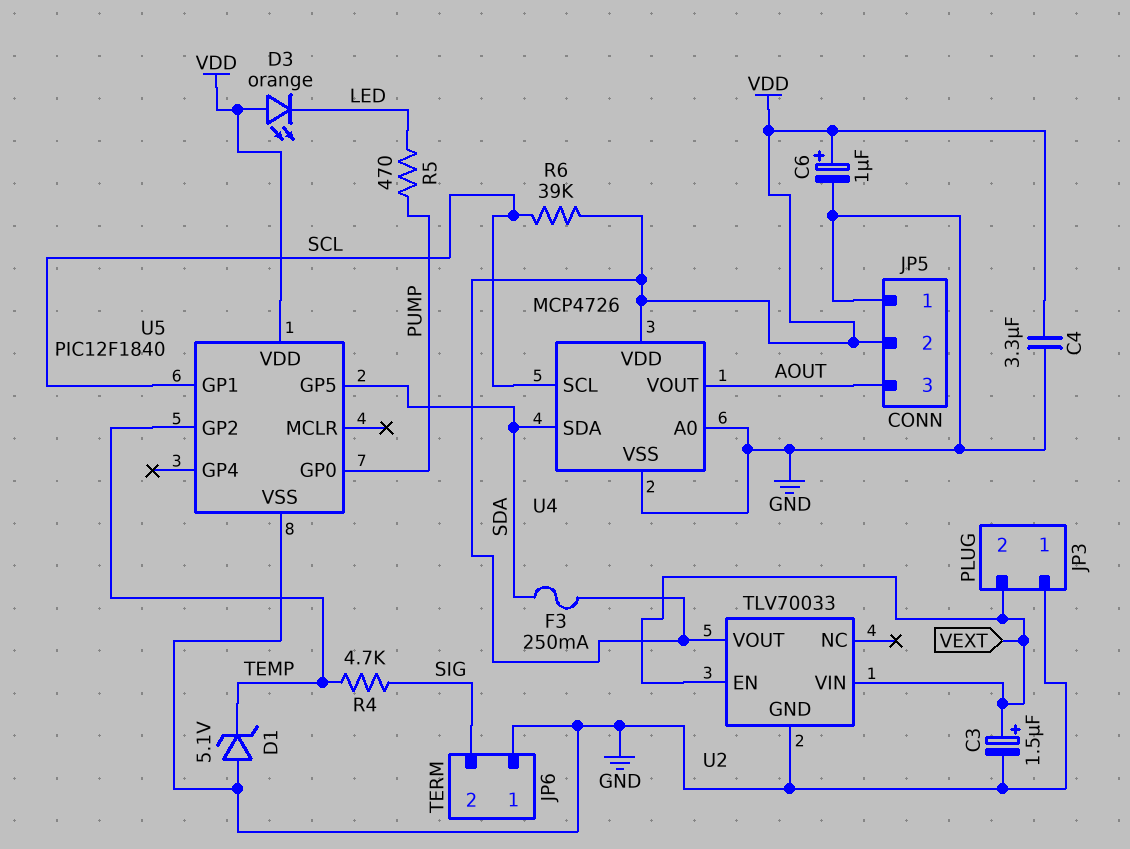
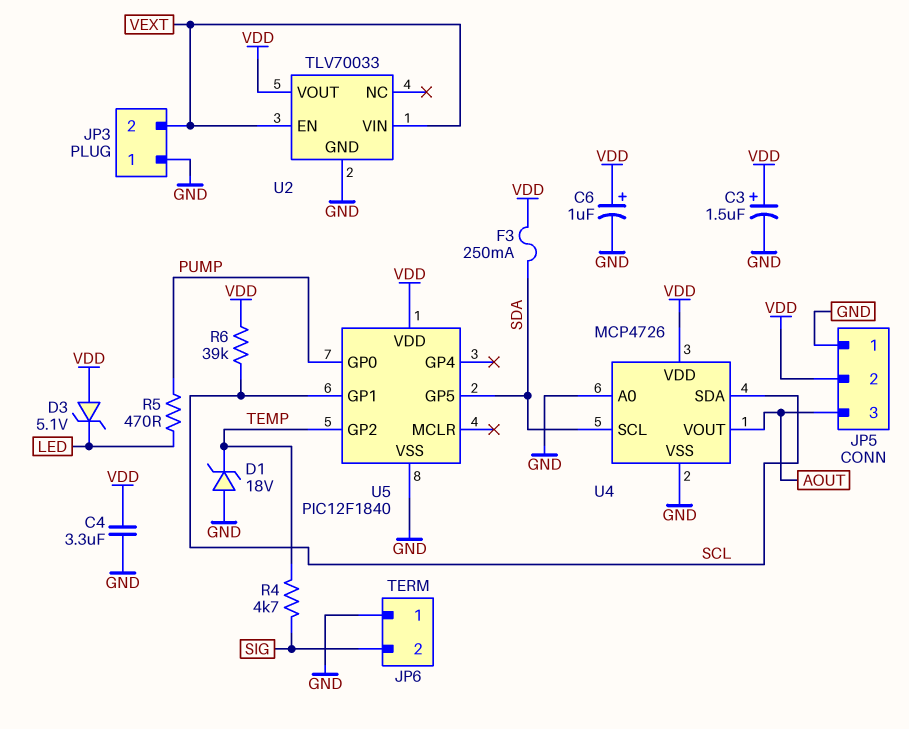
C3: 1.5uF (plus VEXT, minus GND) -> 1.5uF (plus VDD, minus GND)
D1: zener 5.1V (A GND, K TEMP) -> zener 18V (A GND, K TEMP)
D3: LED orange (A VDD, K LED) -> zener 5.1V (A VDD, K LED)
U4 pin SCL: SCL -> SDA
U4 pin SDA: SDA -> SCL

